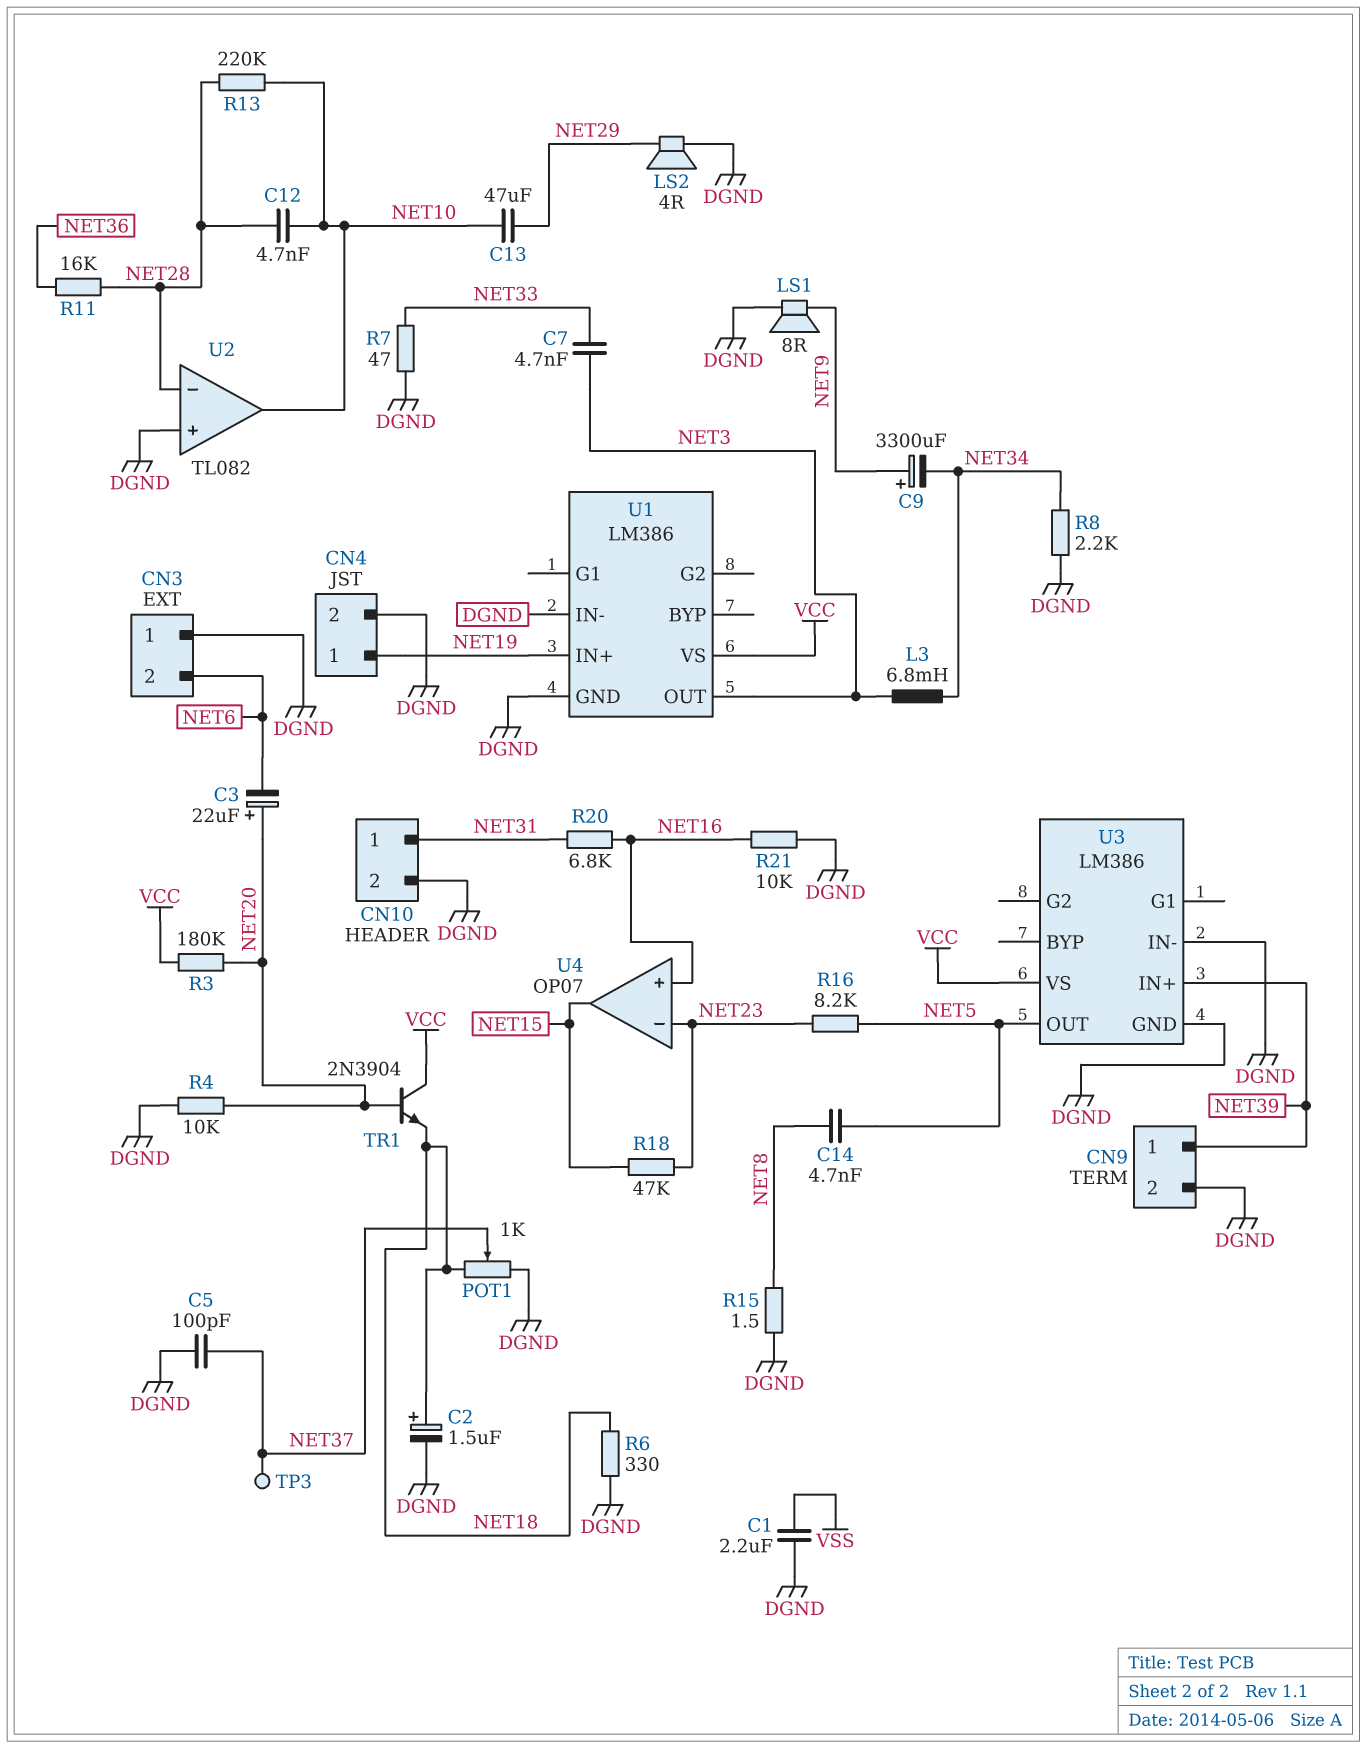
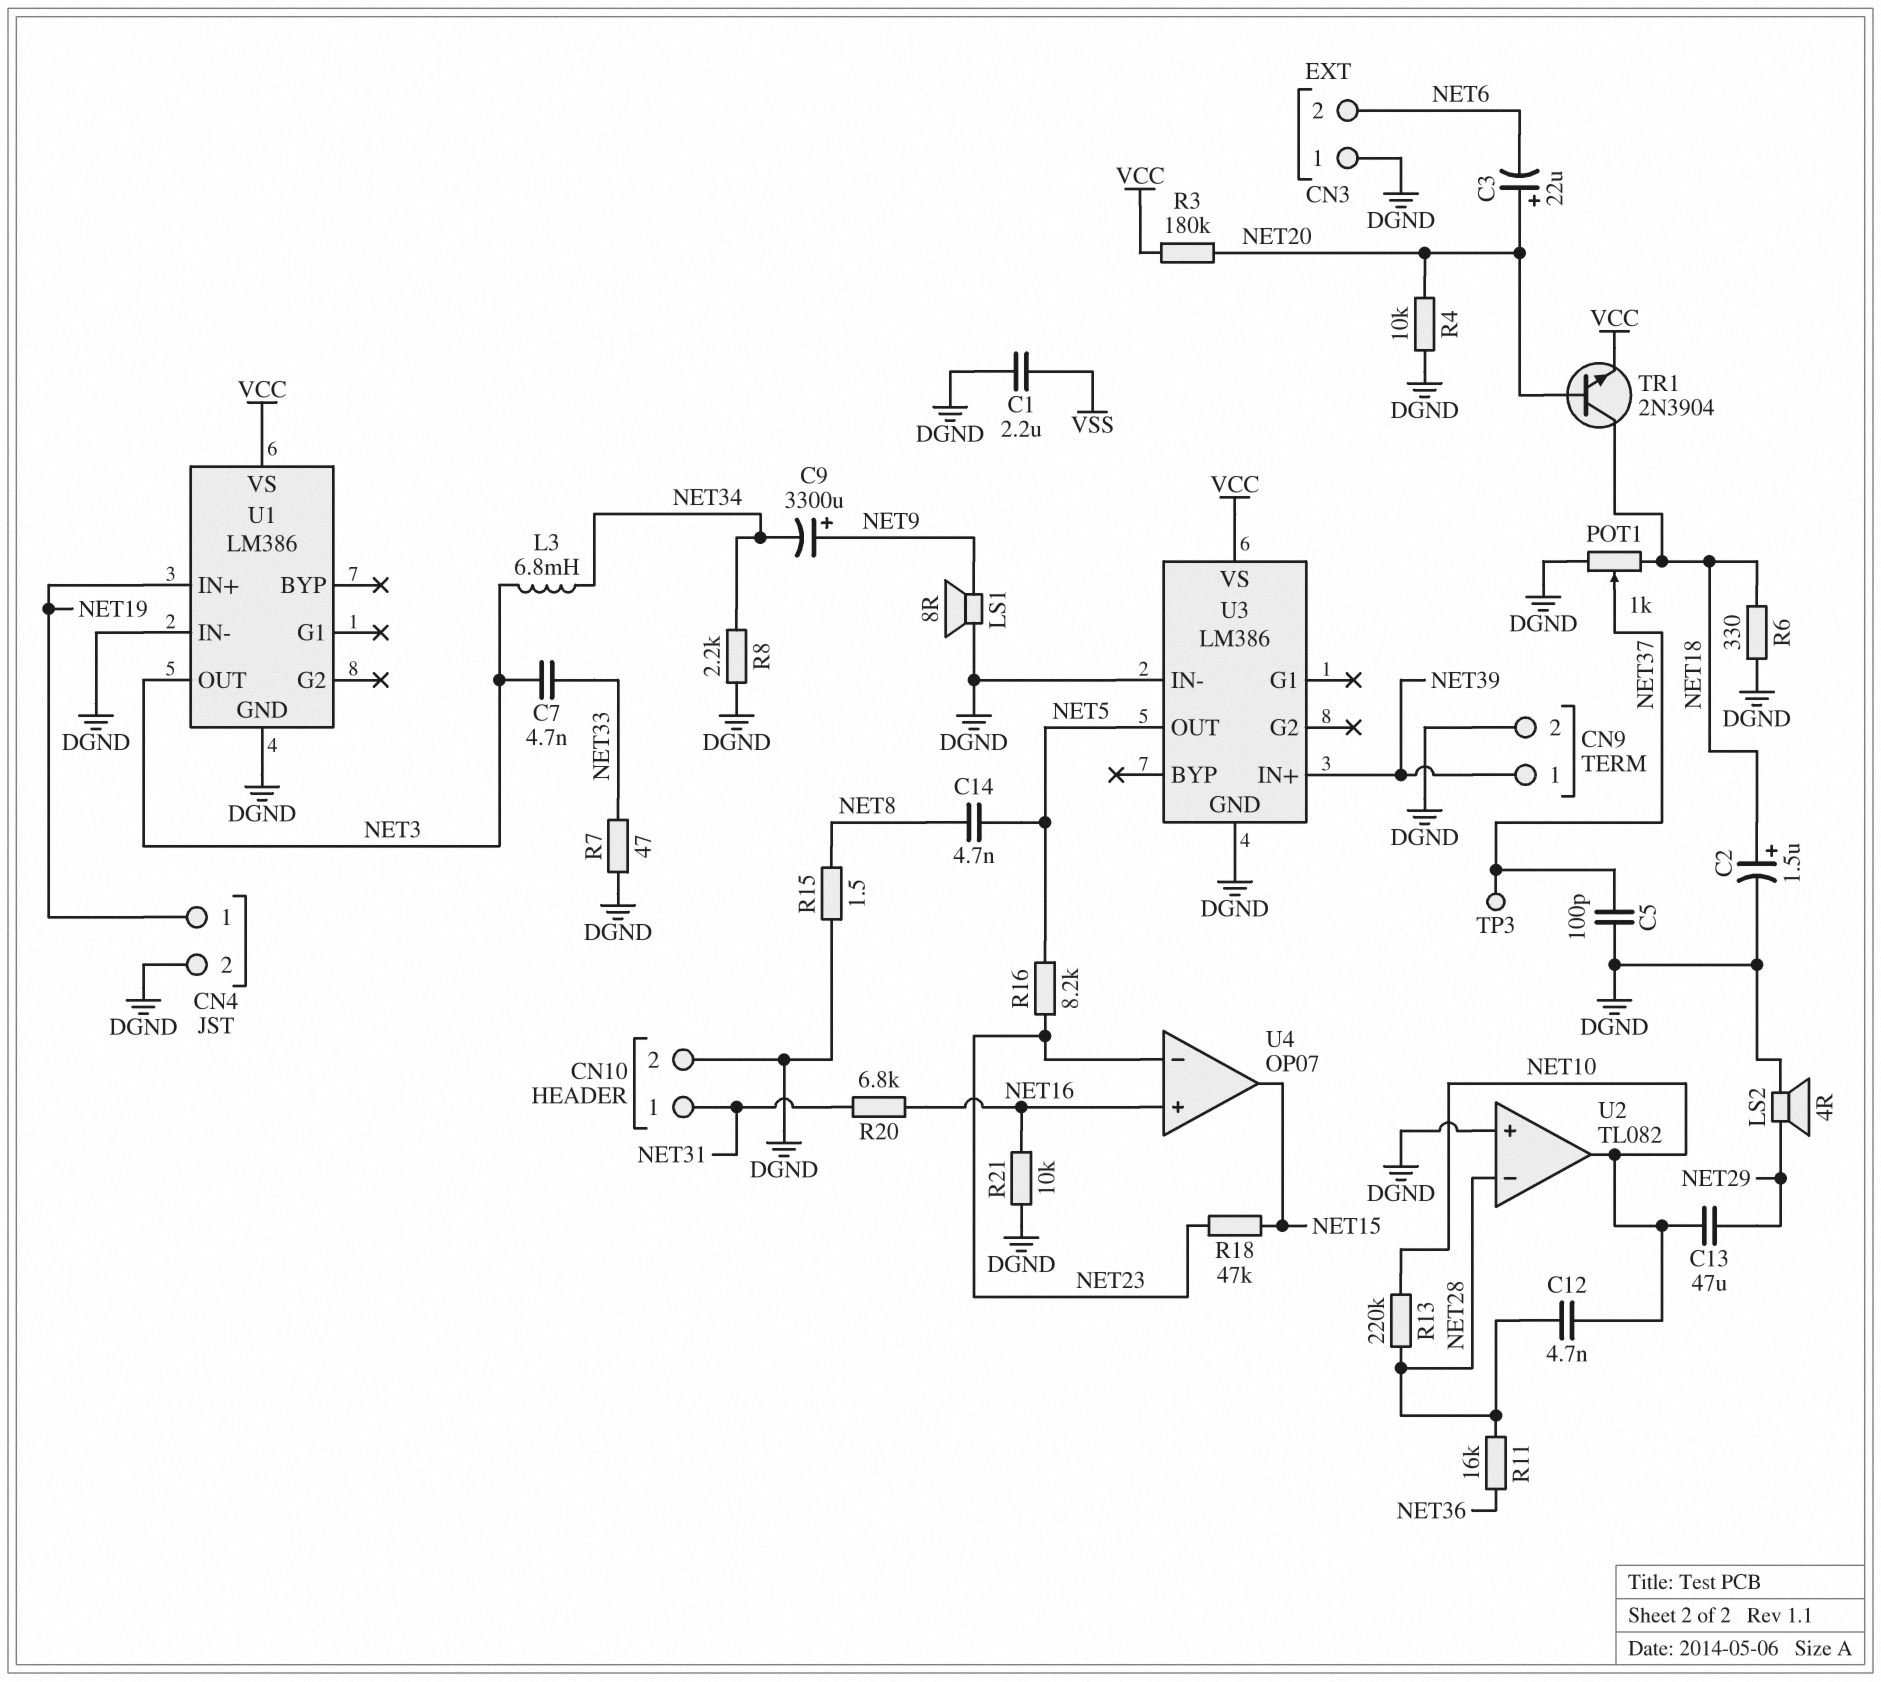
TR1: NPN 2N3904 (B NET20, C VCC, E NET18) -> NPN 2N3904 (B NET20, C NET18, E VCC)

